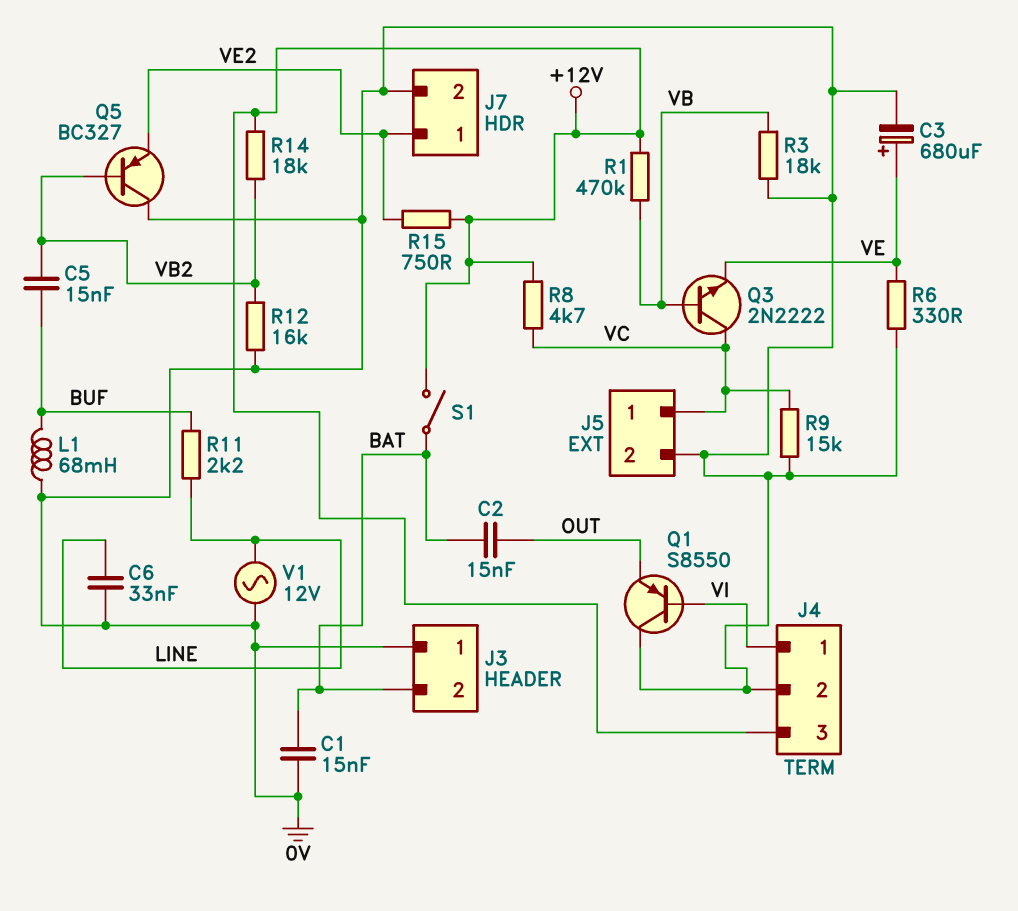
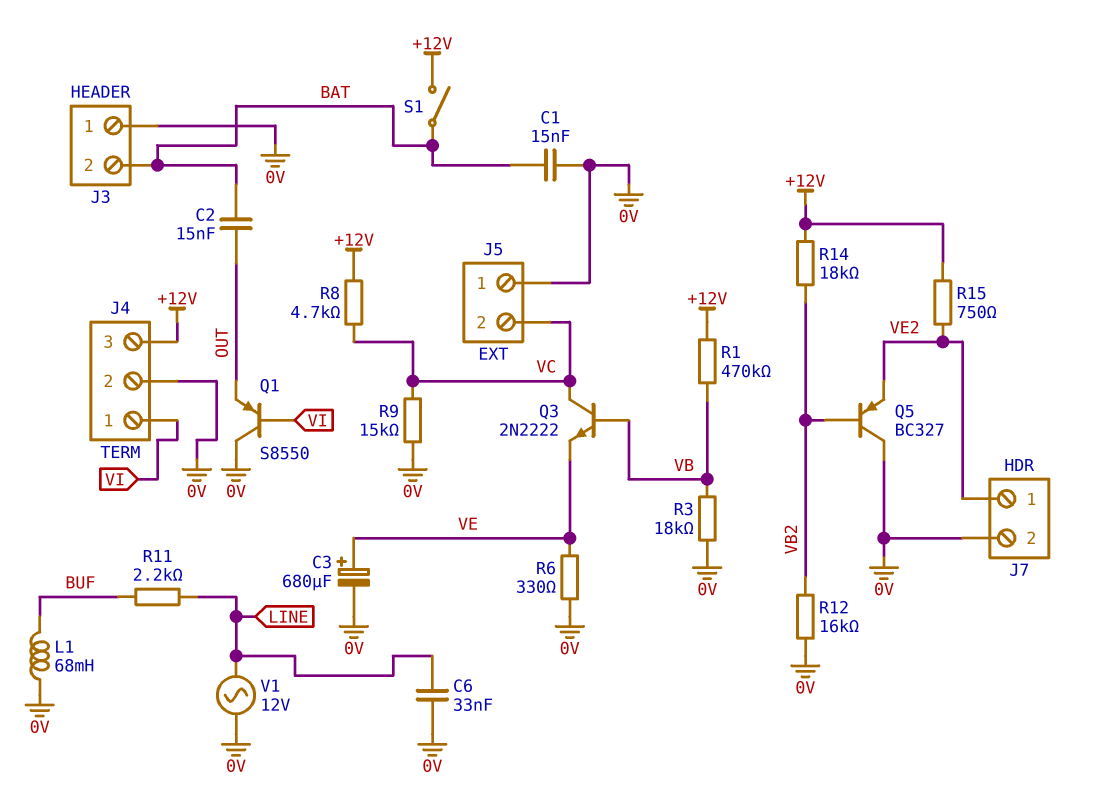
C5: 15nF (BUF, VB2) -> none
J5 pin 1: VC -> 0V
J5 pin 2: 0V -> VC

